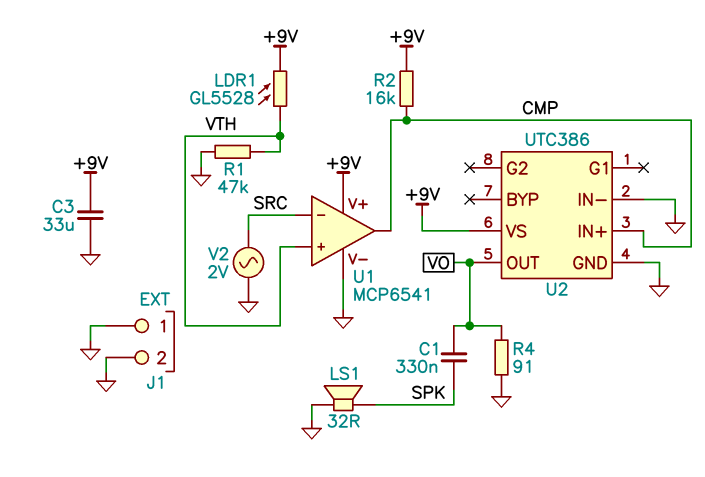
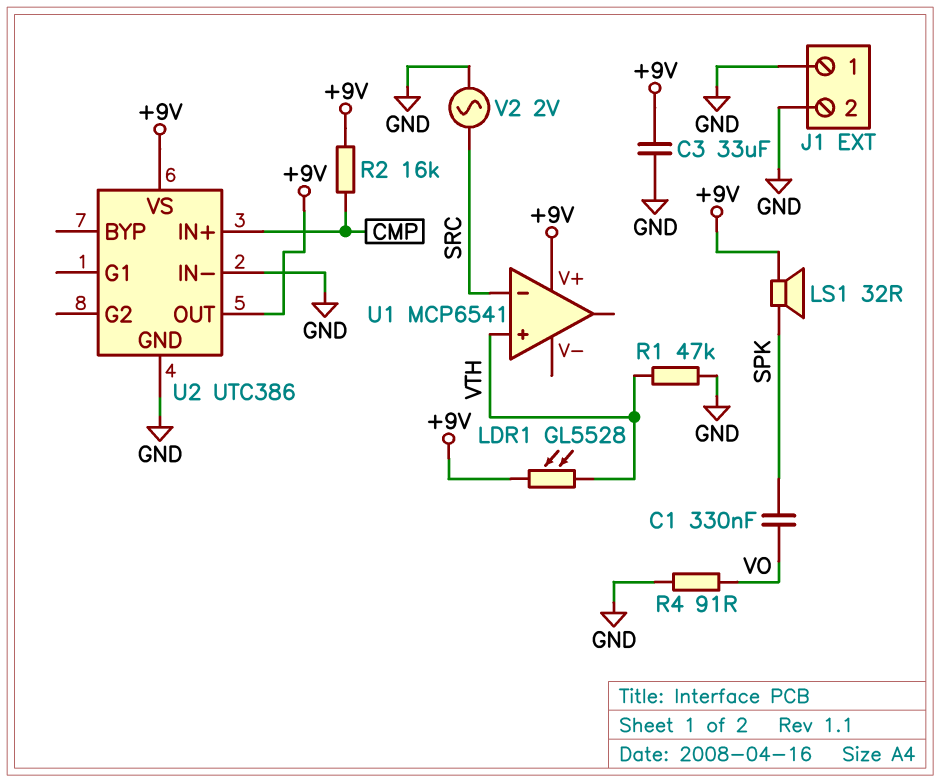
LS1: speaker 32R (GND, SPK) -> speaker 32R (+9V, SPK)
U1 pin V-: GND -> none
U1 pin out: CMP -> none
U2 pin OUT: VO -> +9V

